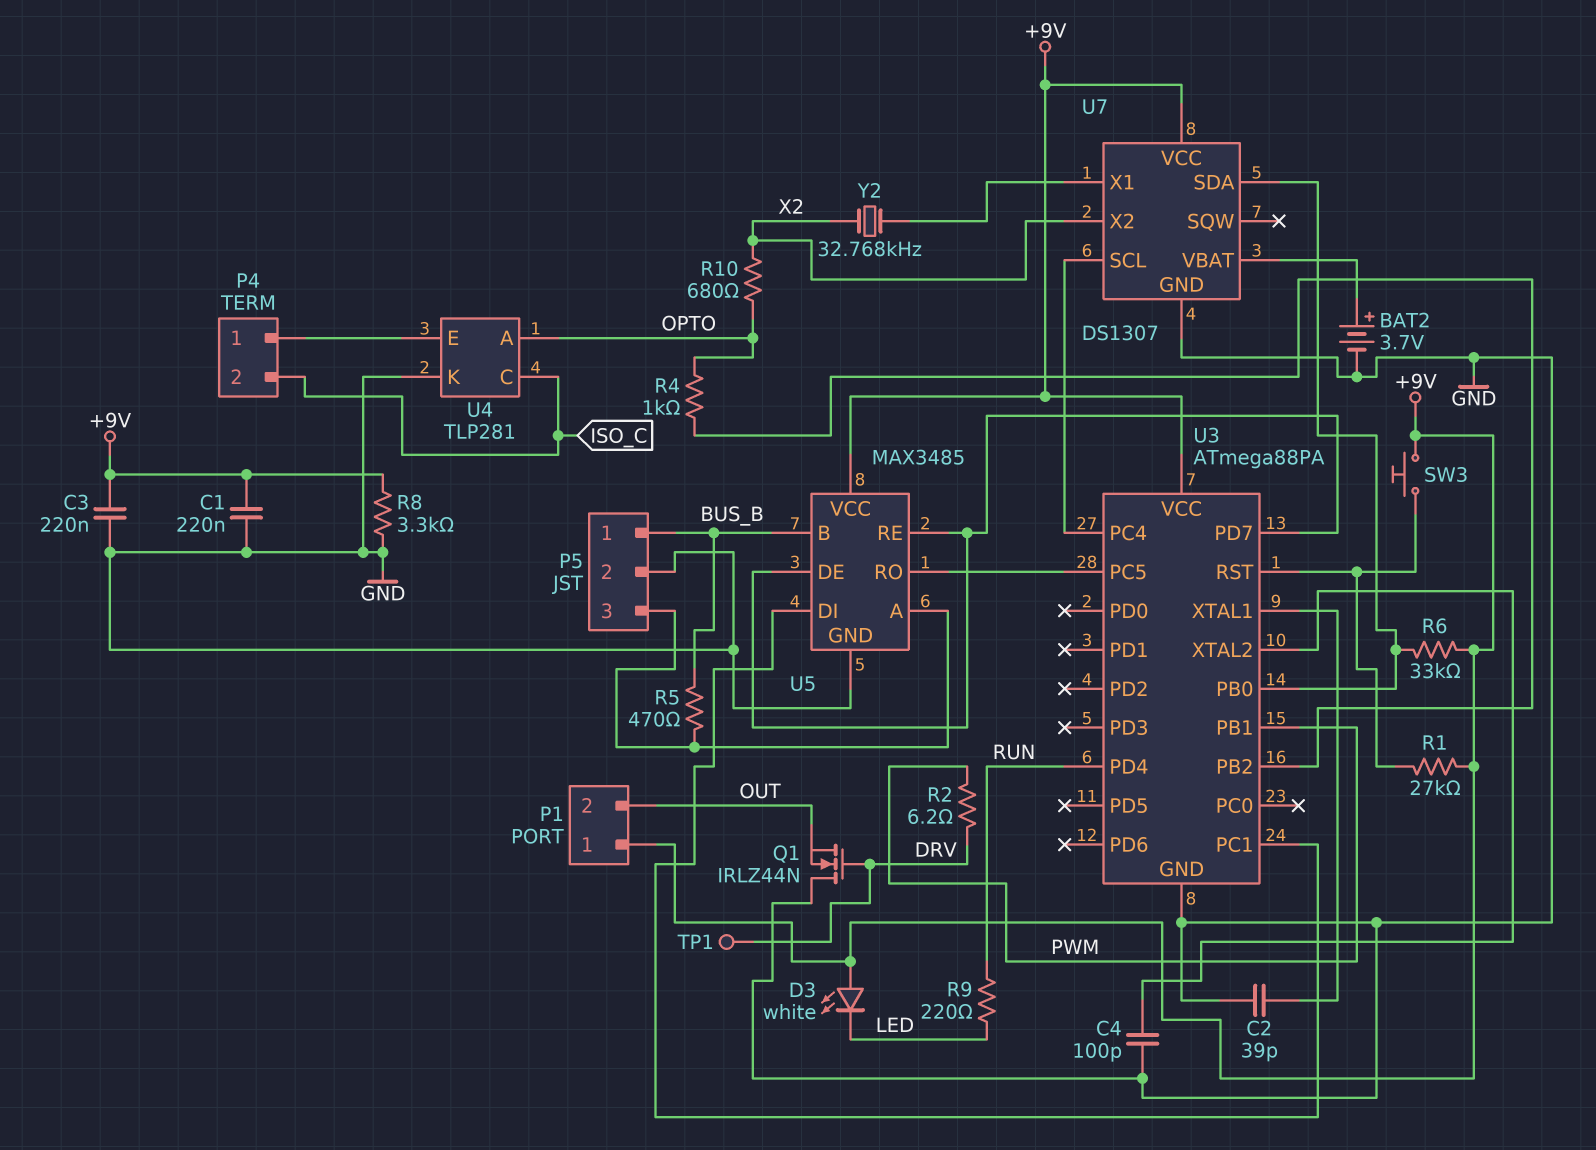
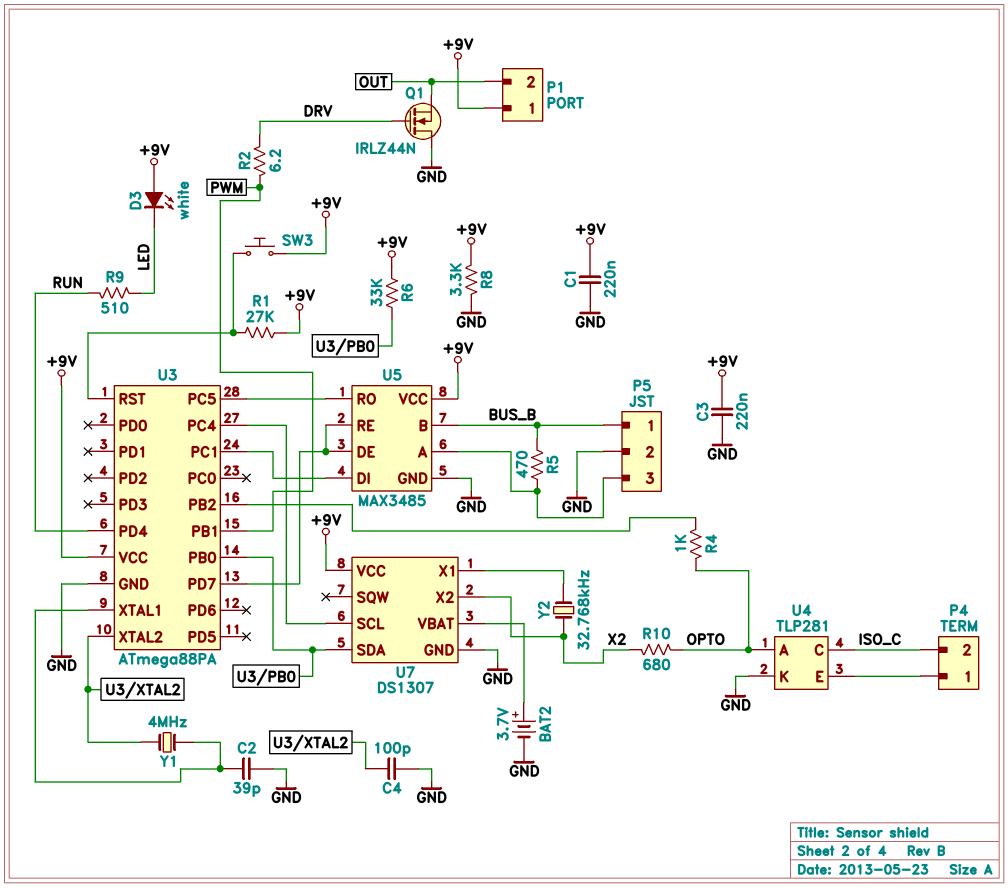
R9: 220 (LED, RUN) -> 510 (LED, RUN)
TP1: test point (DRV) -> none
Y1: none -> 4MHz (U3/XTAL1, U3/XTAL2)

